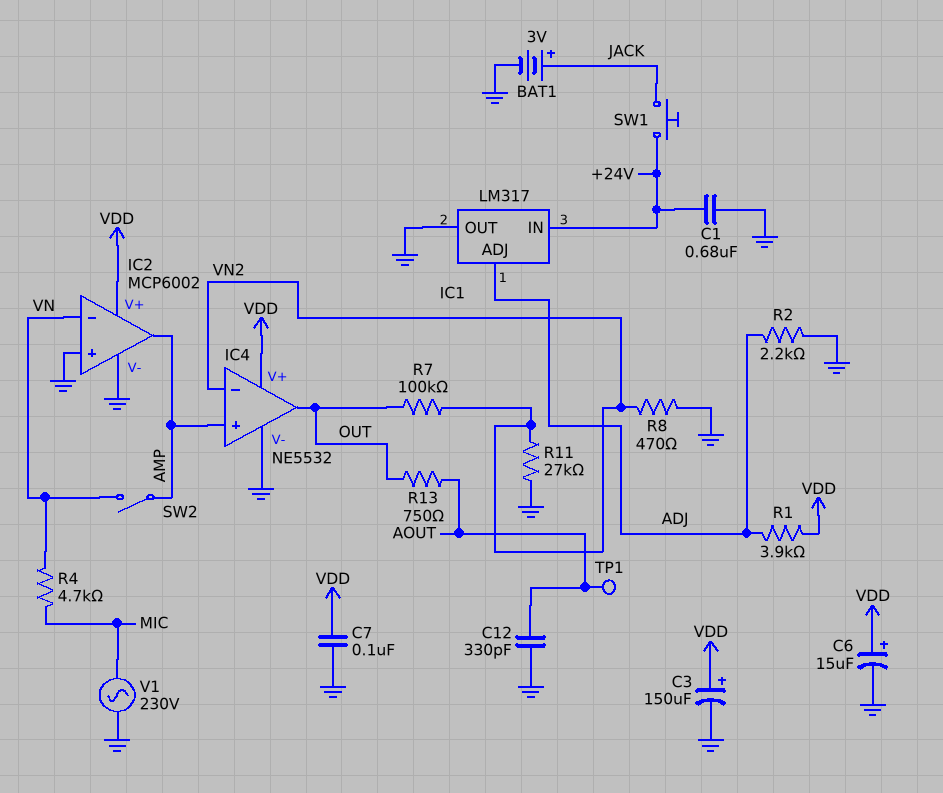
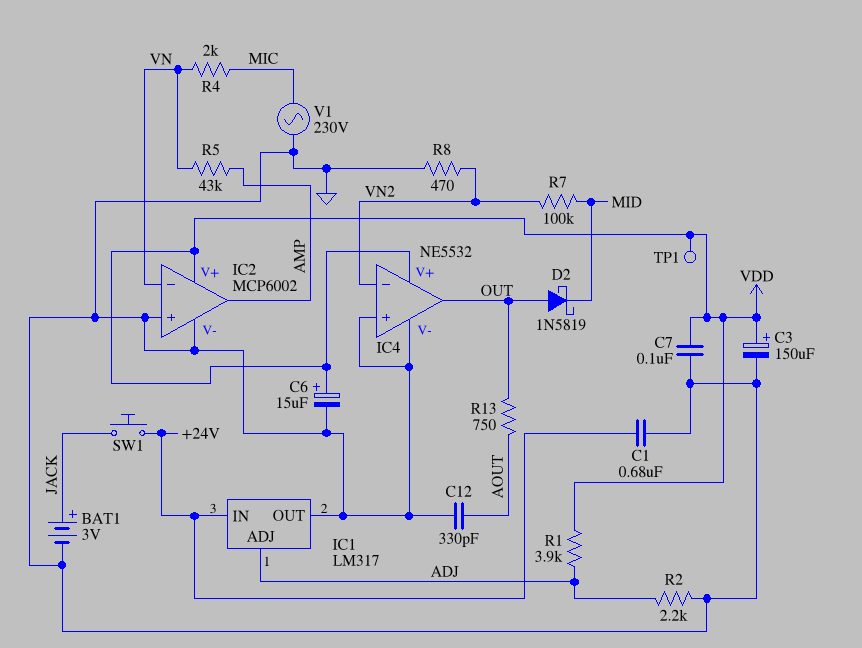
D2: none -> schottky 1N5819 (A OUT, K MID)
IC4 pin in+: AMP -> GND
R4: 4.7k (MIC, VN) -> 2k (MIC, VN)
R5: none -> 43k (AMP, VN)
R7: 100k (OUT, VN2) -> 100k (MID, VN2)
R11: 27k (GND, VN2) -> none
SW2: switch (AMP, VN) -> none
TP1: test point (AOUT) -> test point (VDD)

